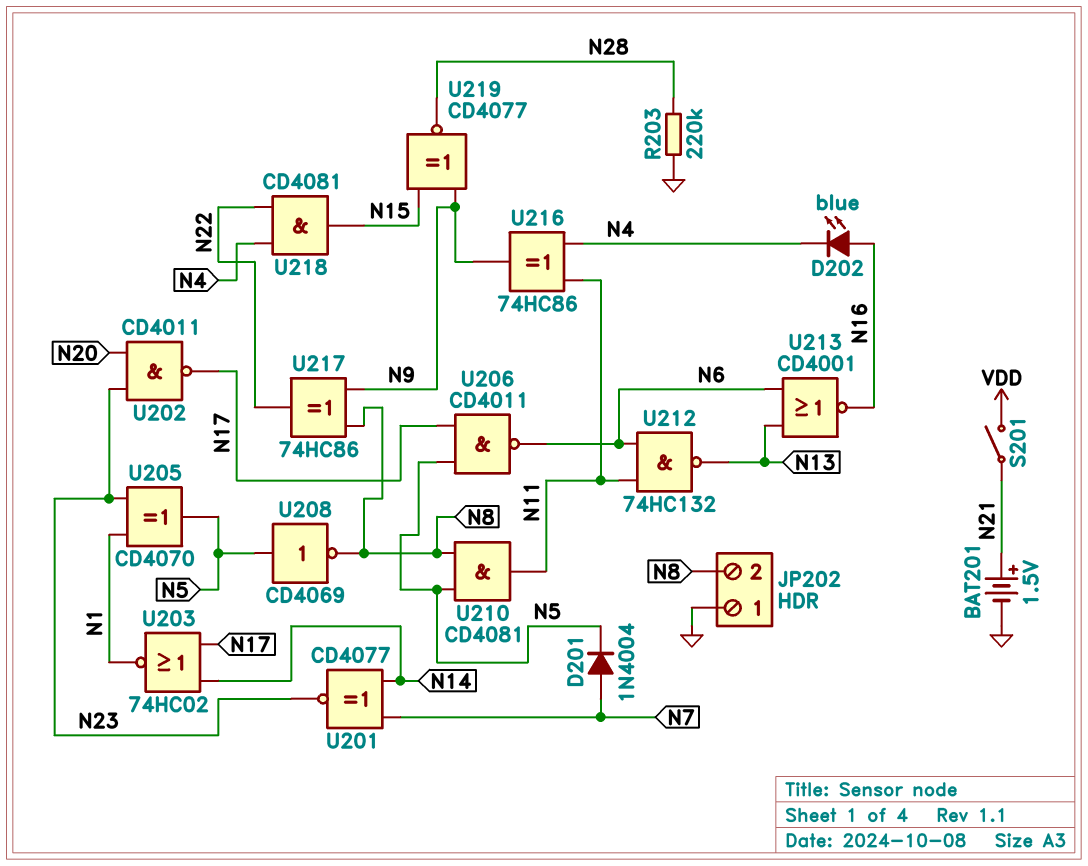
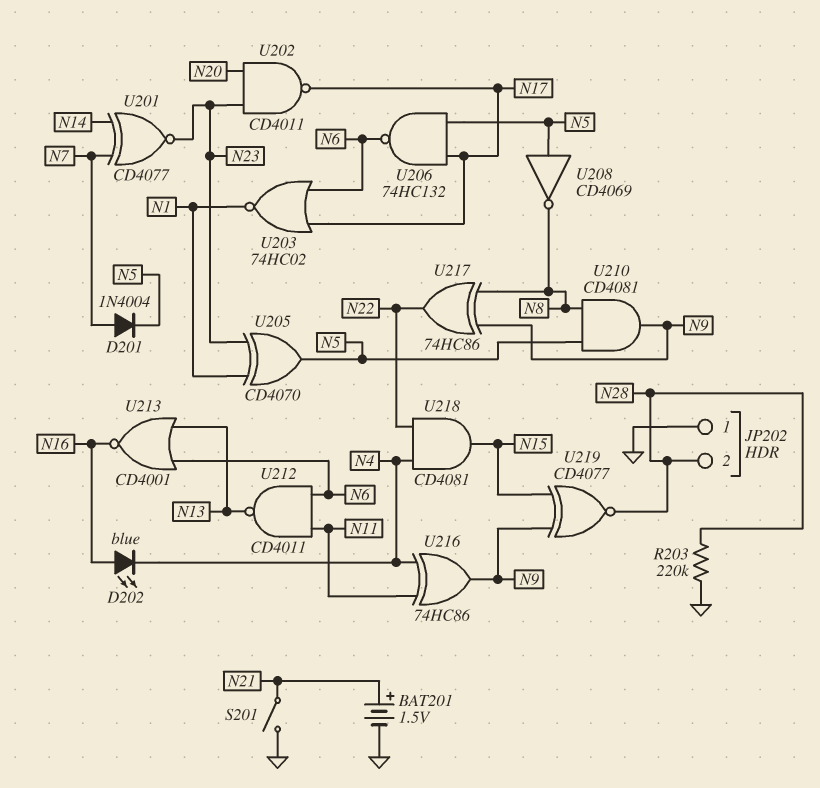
JP202 pin 2: N8 -> N28
S201: switch (N21, VDD) -> switch (GND, N21)
U203: NOR 74HC02 (in N14, in N17, out N1) -> NOR 74HC02 (in N6, in N17, out N1)
U206: NAND CD4011 (in N5, in N17, out N6) -> NAND 74HC132 (in N5, in N17, out N6)
U210: AND CD4081 (in N5, in N8, out N11) -> AND CD4081 (in N5, in N8, out N9)
U212: NAND 74HC132 (in N6, in N11, out N13) -> NAND CD4011 (in N6, in N11, out N13)

